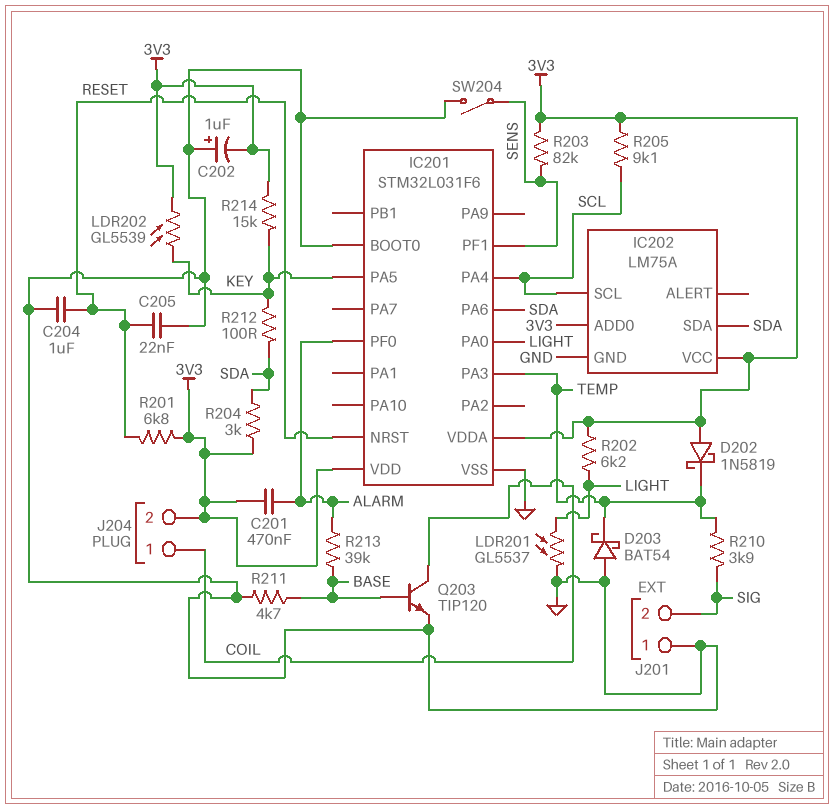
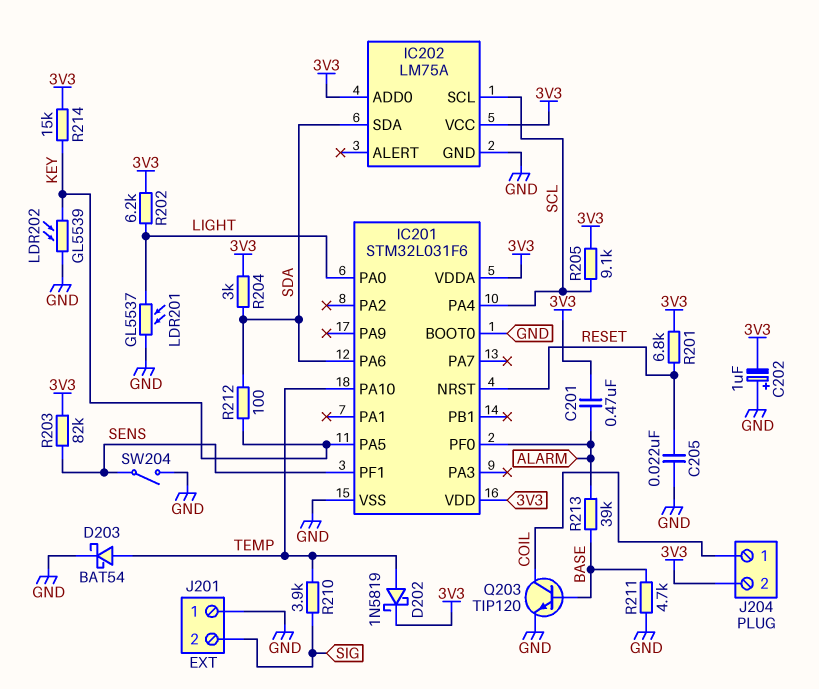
C204: 1uF (GND, RESET) -> none
D202: schottky 1N5819 (A 3V3, K TEMP) -> schottky 1N5819 (A TEMP, K 3V3)
D203: schottky BAT54 (A GND, K TEMP) -> schottky BAT54 (A TEMP, K GND)
IC201 pin PA3: TEMP -> none
IC201 pin PA10: none -> TEMP
LDR202: GL5539 (3V3, KEY) -> GL5539 (GND, KEY)

